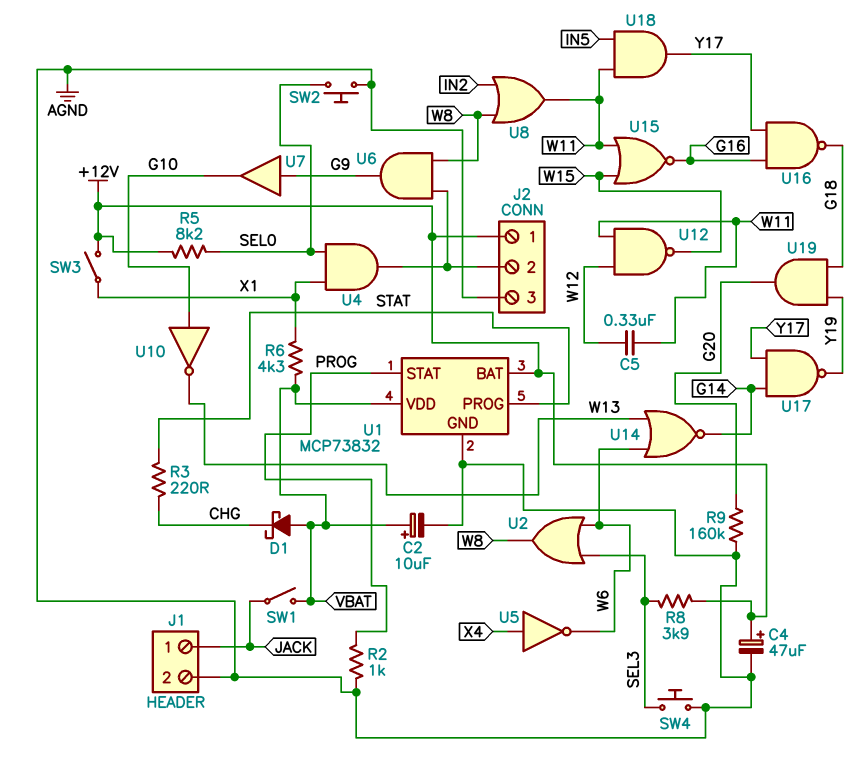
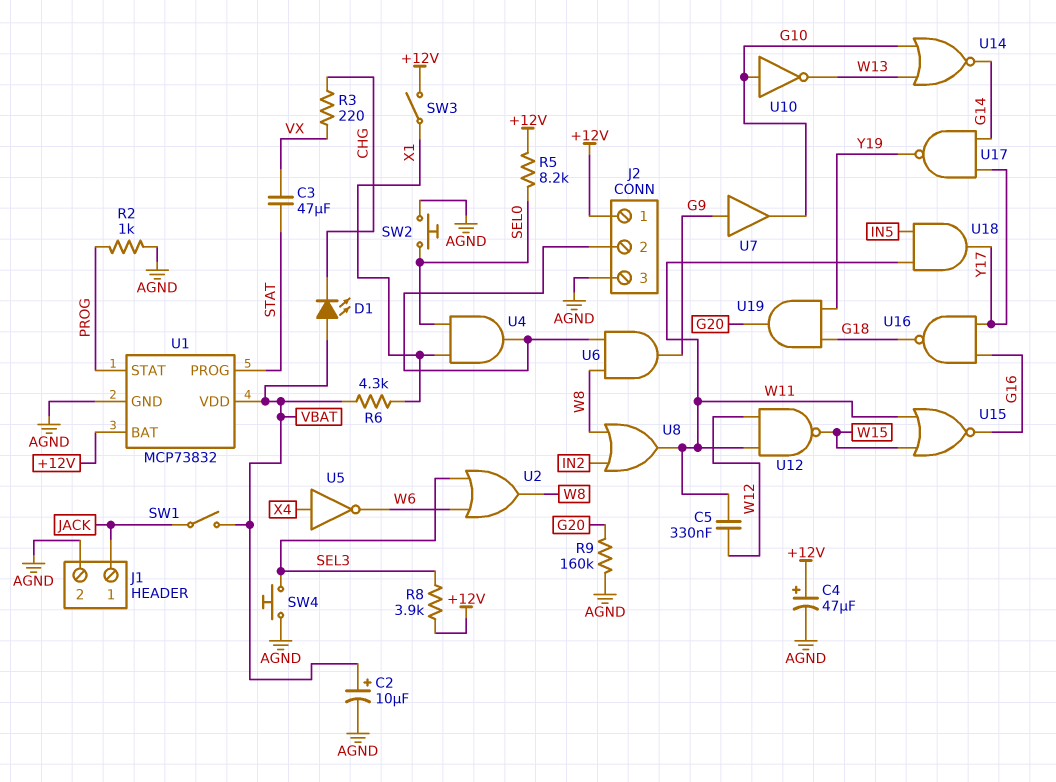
C3: none -> 47uF (STAT, VX)
D1: schottky (A VBAT, K CHG) -> LED (A VBAT, K CHG)
R3: 220 (CHG, STAT) -> 220 (CHG, VX)
U14: NOR (in W6, in W13, out G14) -> NOR (in G10, in W13, out G14)

